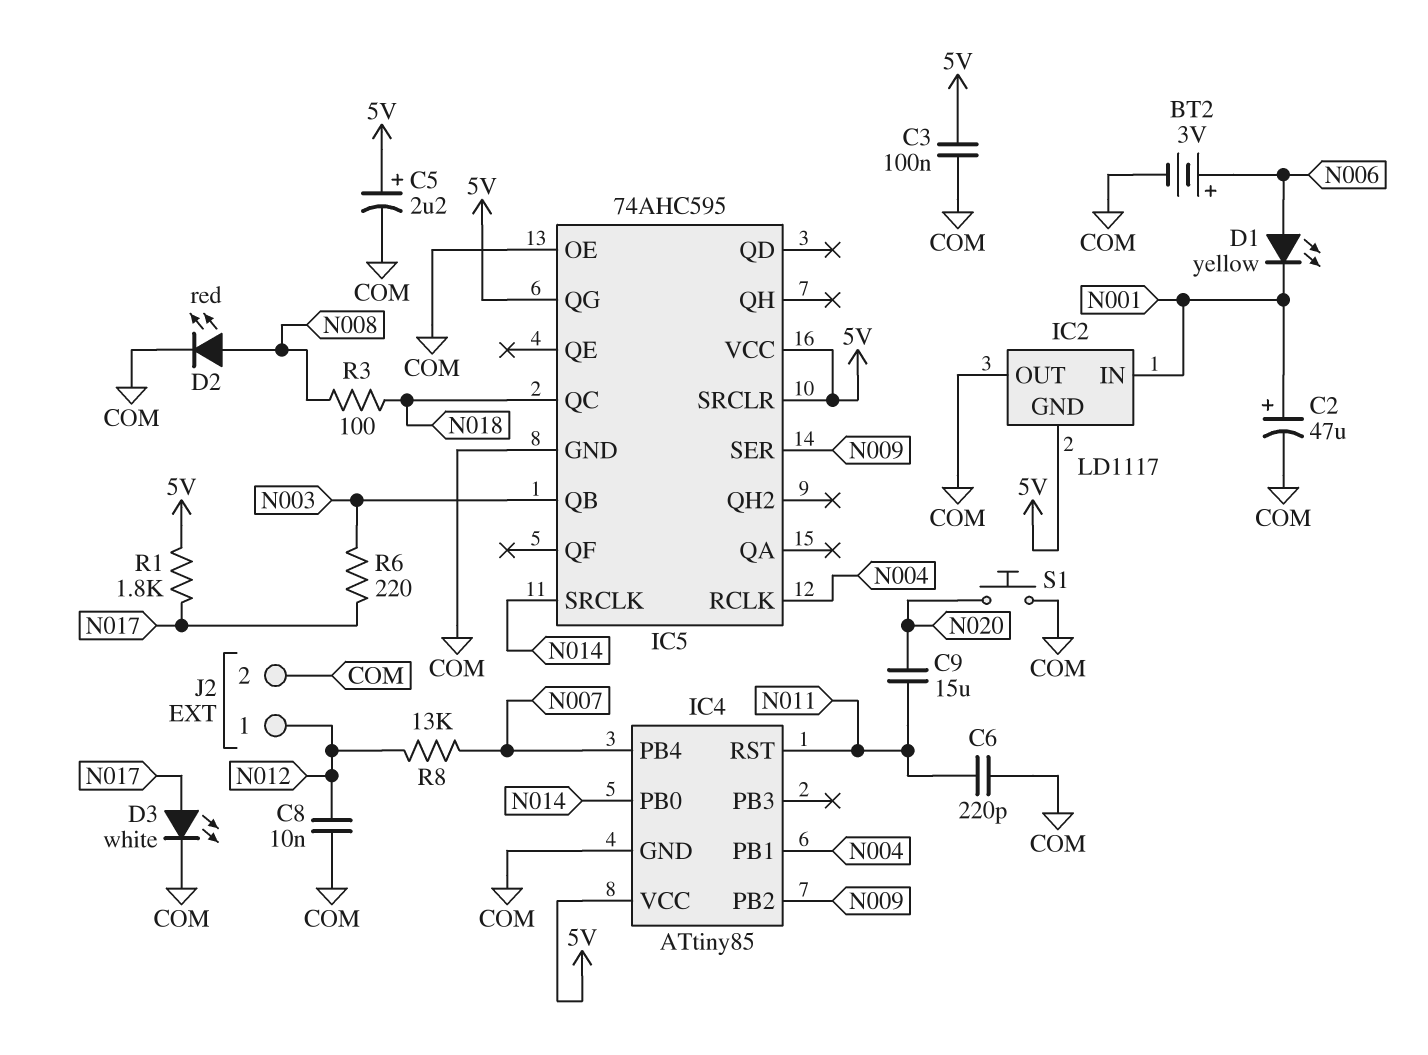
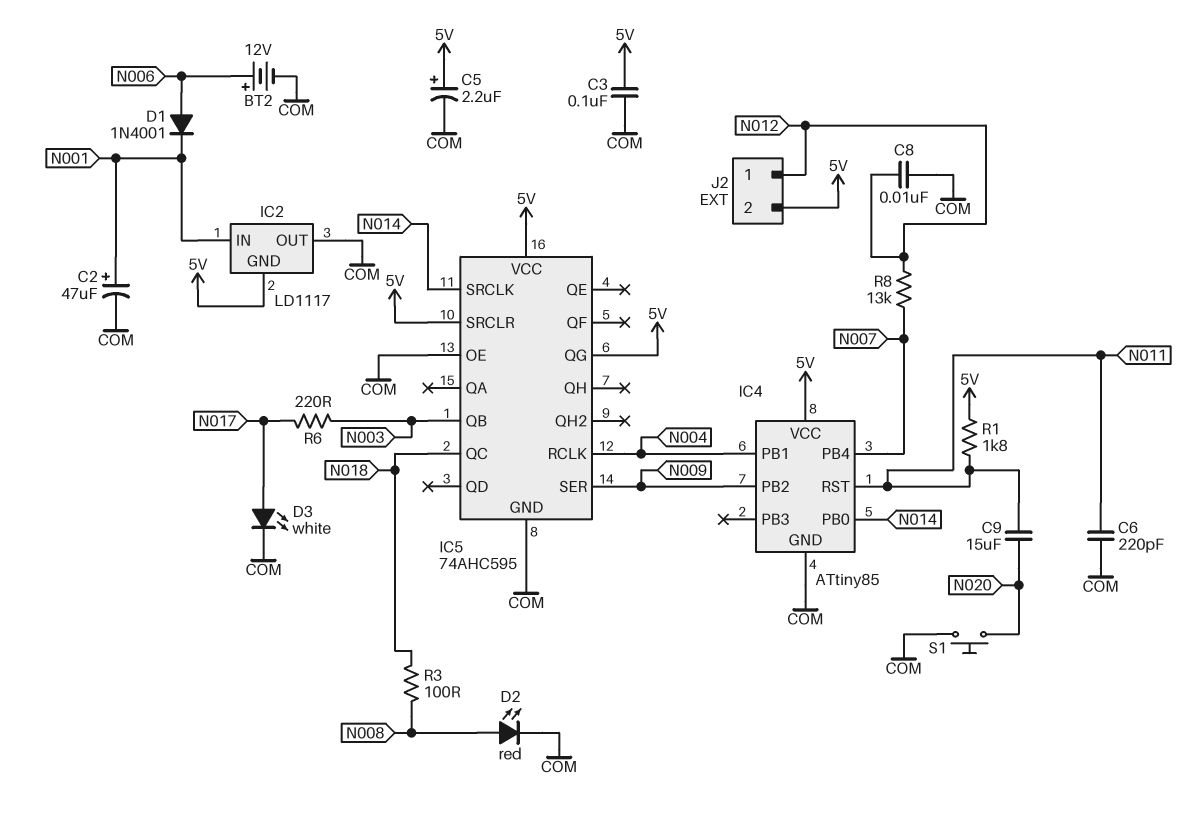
BT2: 3V (plus N006, minus COM) -> 12V (plus N006, minus COM)
D1: LED yellow (A N006, K N001) -> diode 1N4001 (A N006, K N001)
J2 pin 2: COM -> 5V
R1: 1.8k (5V, N017) -> 1.8k (5V, N011)

